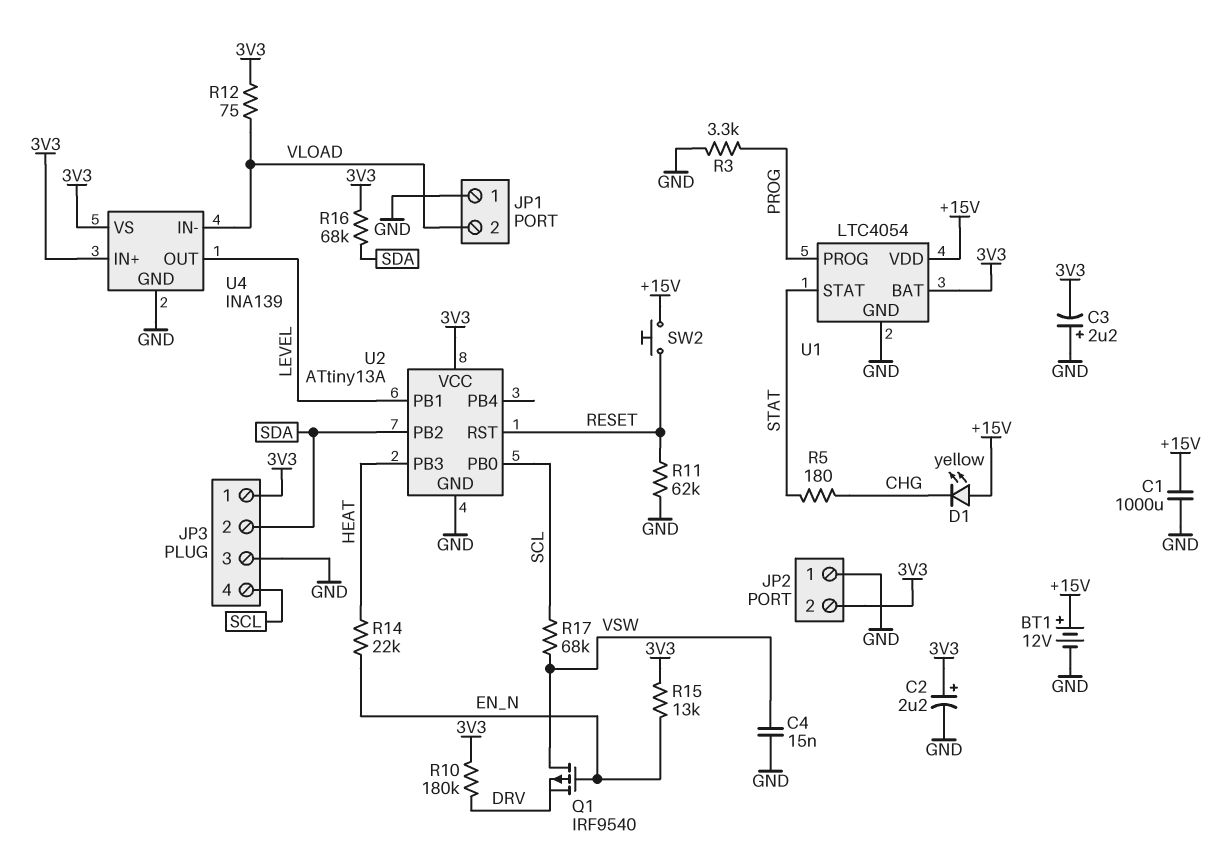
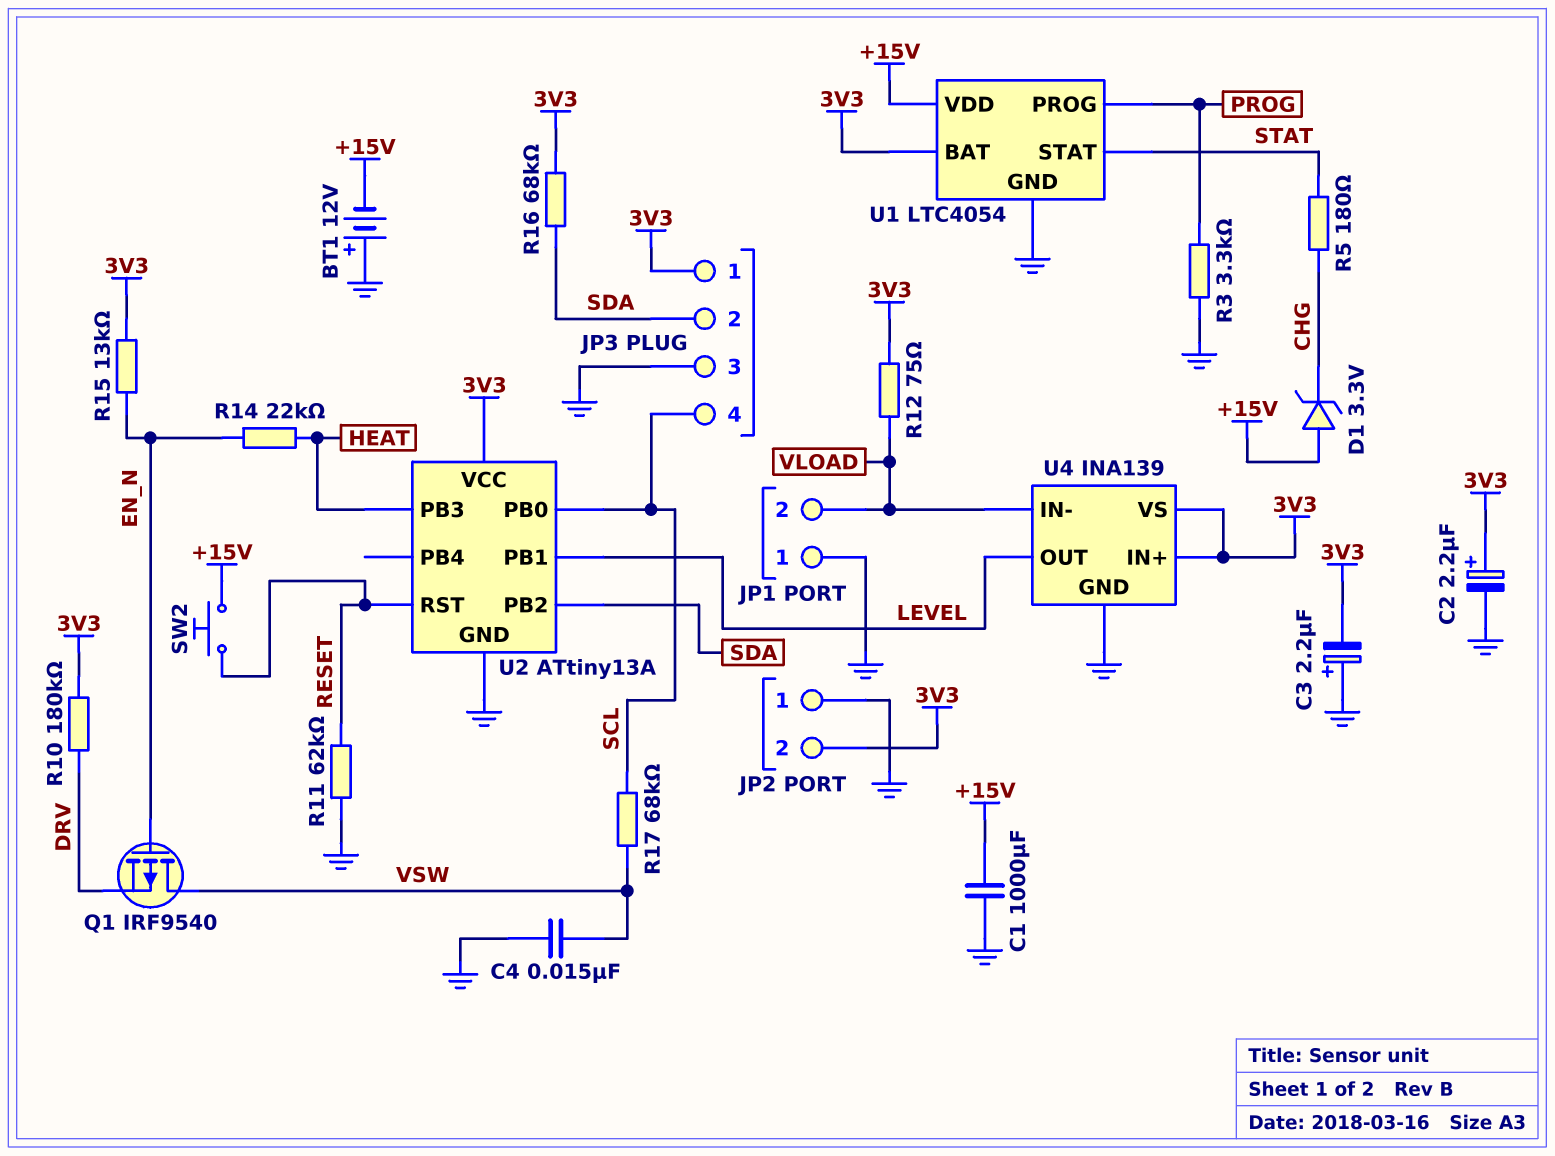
BT1: 12V (plus +15V, minus GND) -> 12V (plus GND, minus +15V)
D1: LED yellow (A +15V, K CHG) -> zener 3.3V (A +15V, K CHG)

